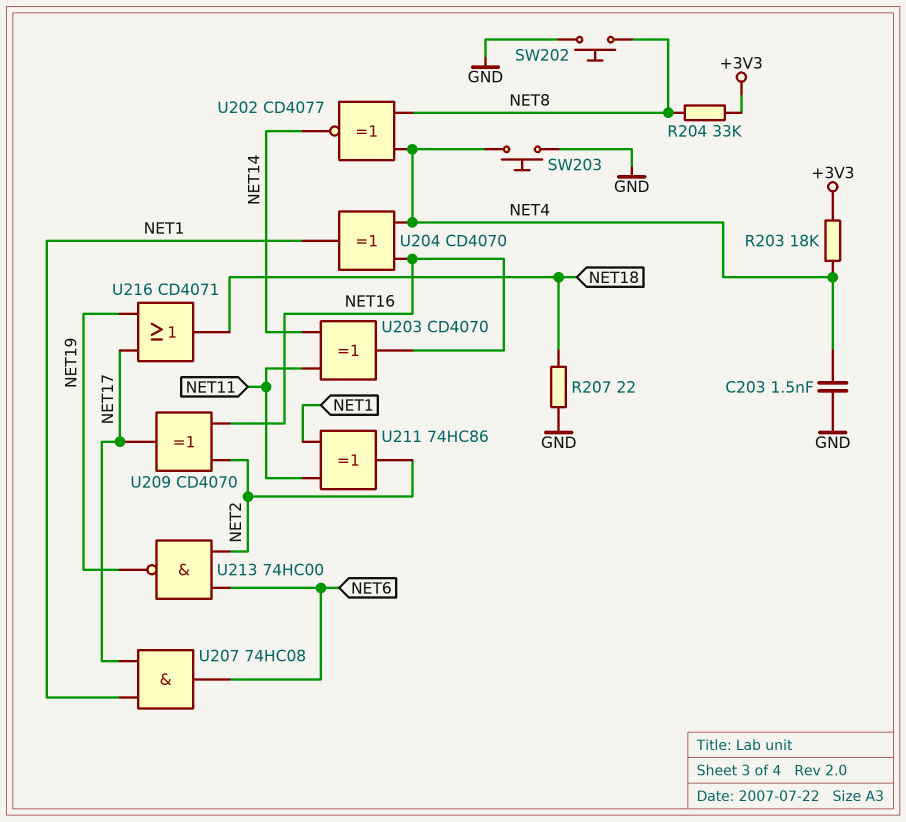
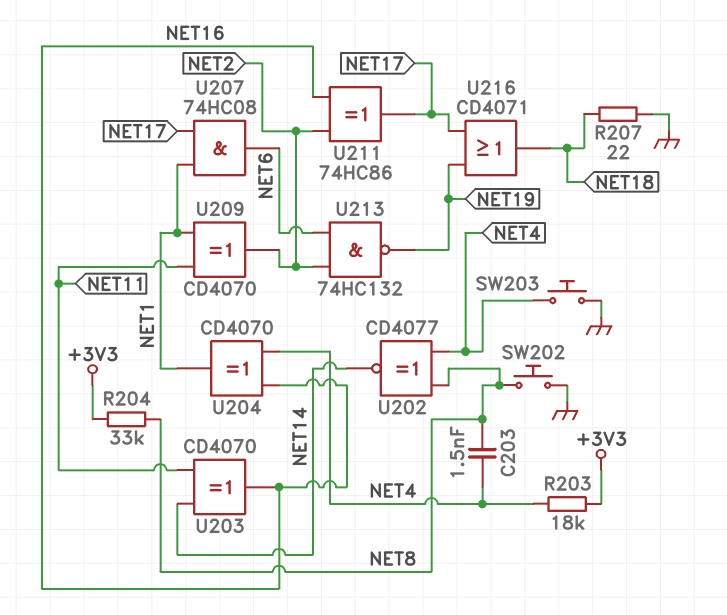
C203: 1.5nF (GND, NET4) -> 1.5nF (NET4, NET8)
U209: XOR CD4070 (in NET2, in NET16, out NET17) -> XOR CD4070 (in NET1, in NET11, out NET2)
U211: XOR 74HC86 (in NET1, in NET11, out NET2) -> XOR 74HC86 (in NET2, in NET16, out NET17)
U213: NAND 74HC00 (in NET2, in NET6, out NET19) -> NAND 74HC132 (in NET2, in NET6, out NET19)

